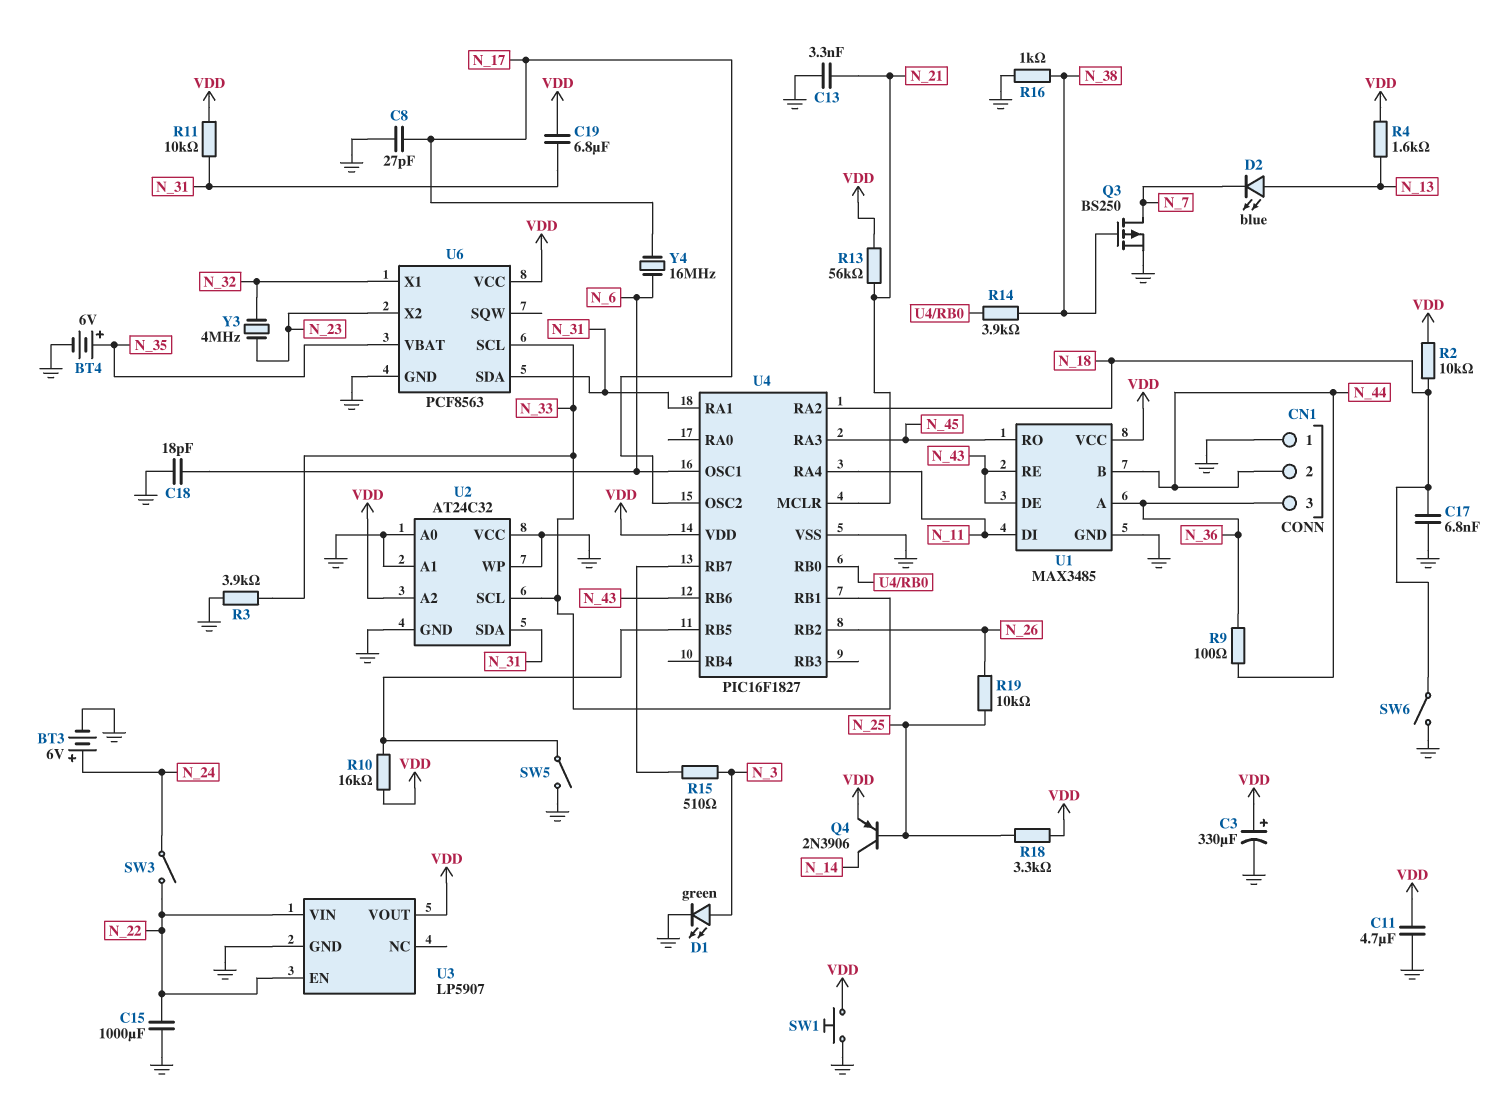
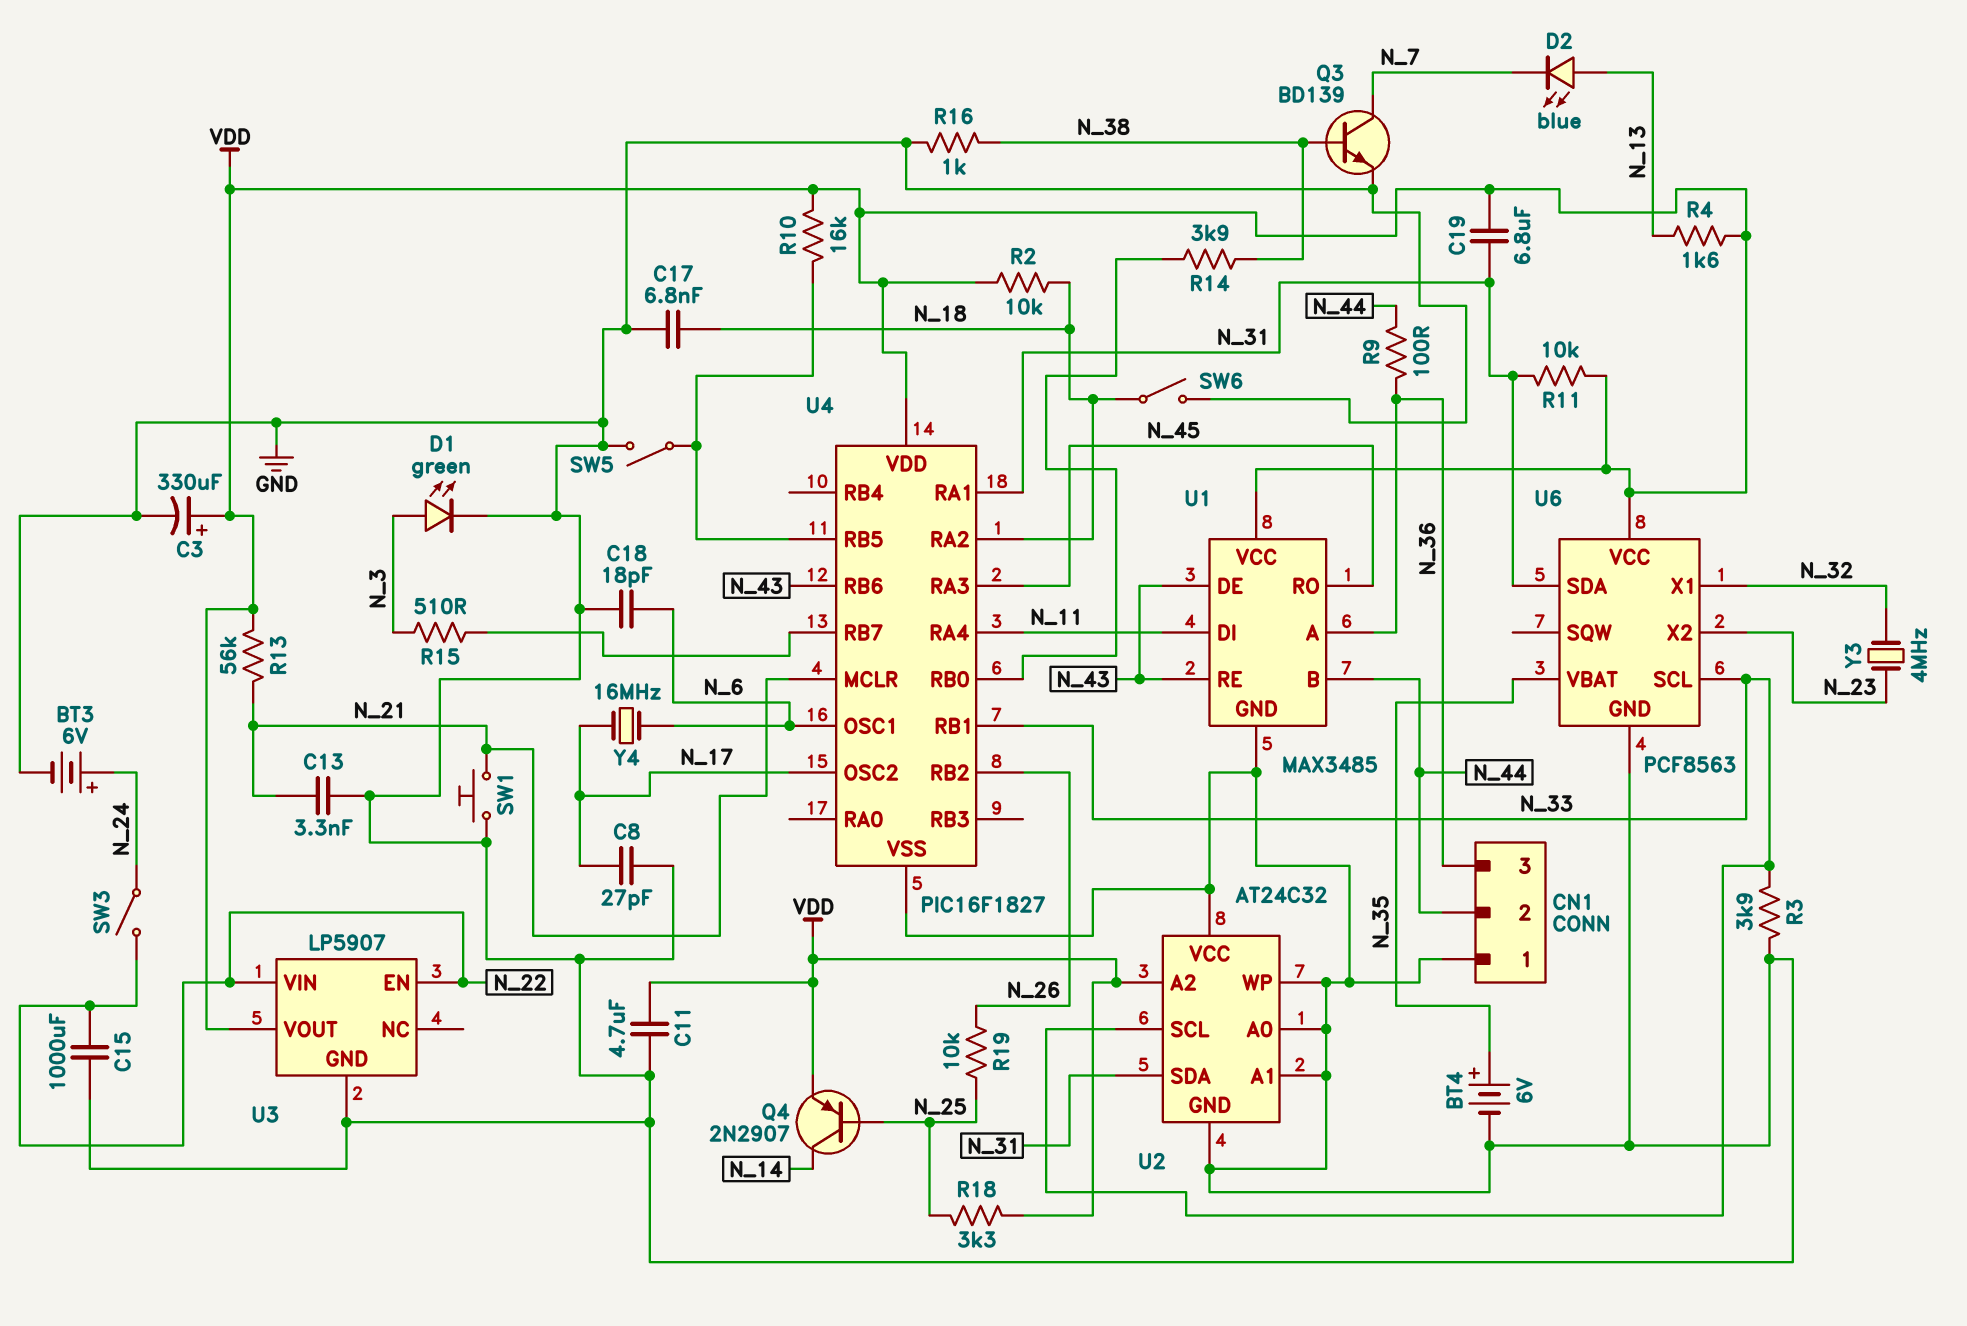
Q3: PMOS BS250 (G N_38, D N_7, S GND) -> NPN BD139 (B N_38, C N_7, E GND)
Q4: PNP 2N3906 (B N_25, C N_14, E VDD) -> PNP 2N2907 (B N_25, C N_14, E VDD)
SW1: button (GND, VDD) -> button (GND, N_21)

